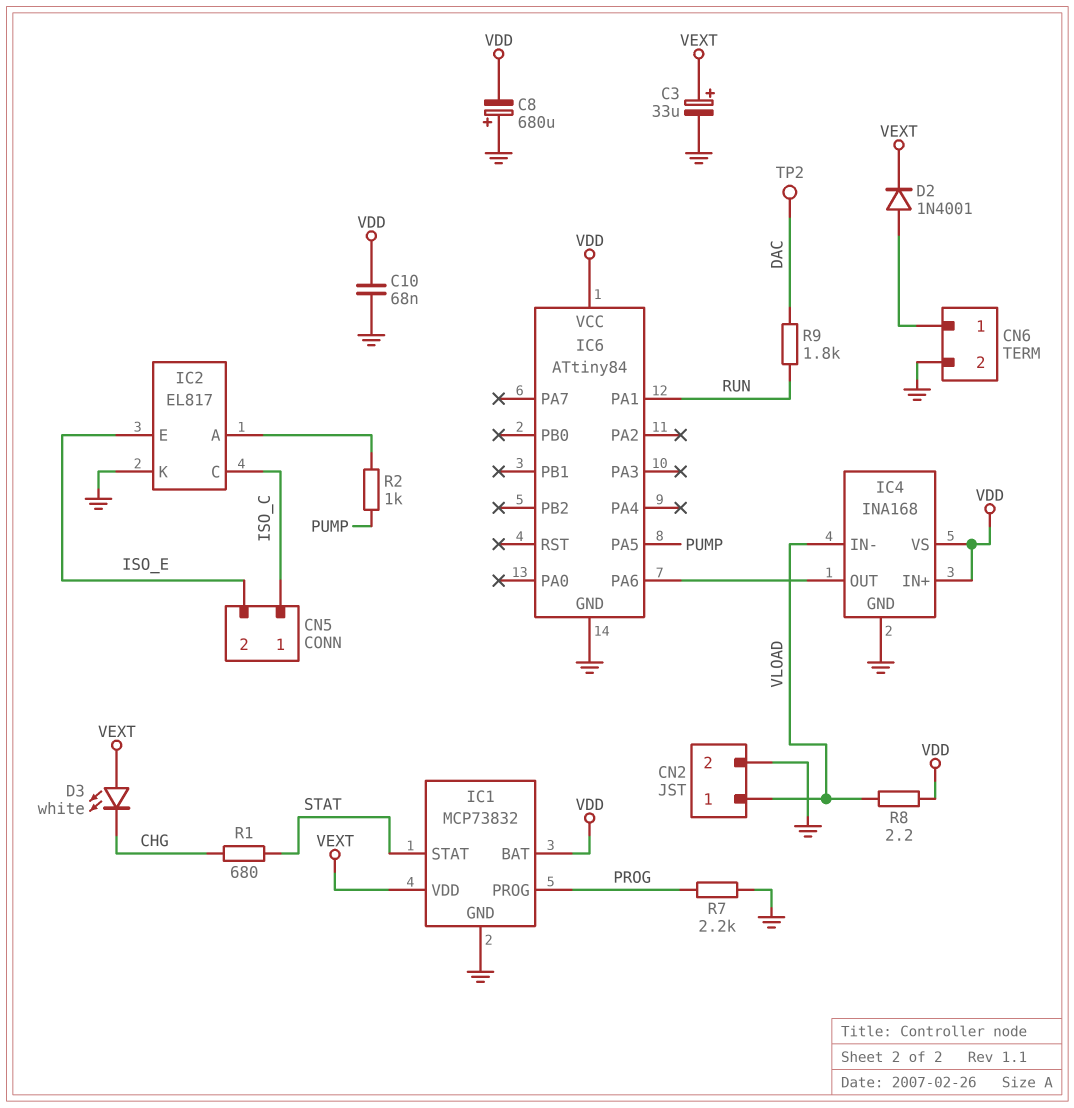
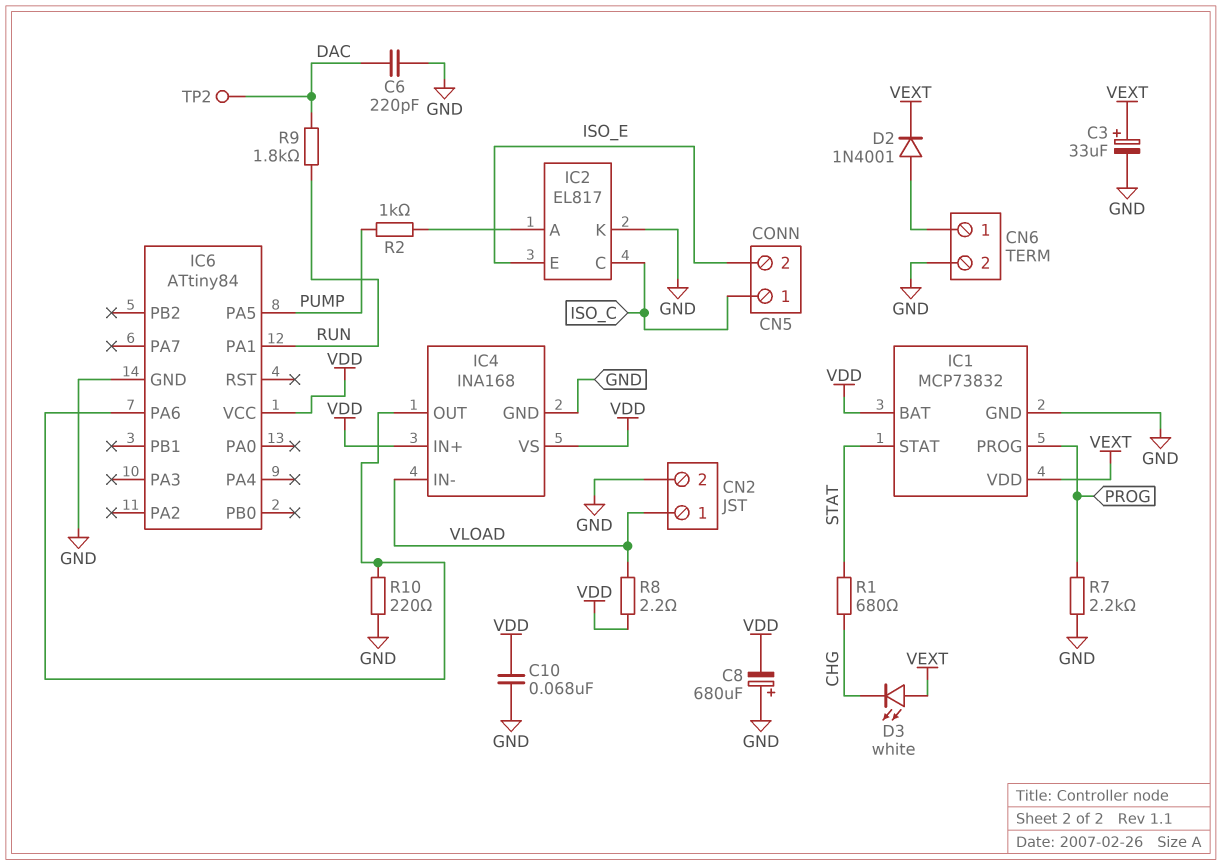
C6: none -> 220pF (DAC, GND)
R10: none -> 220 (GND, IC4/OUT)

